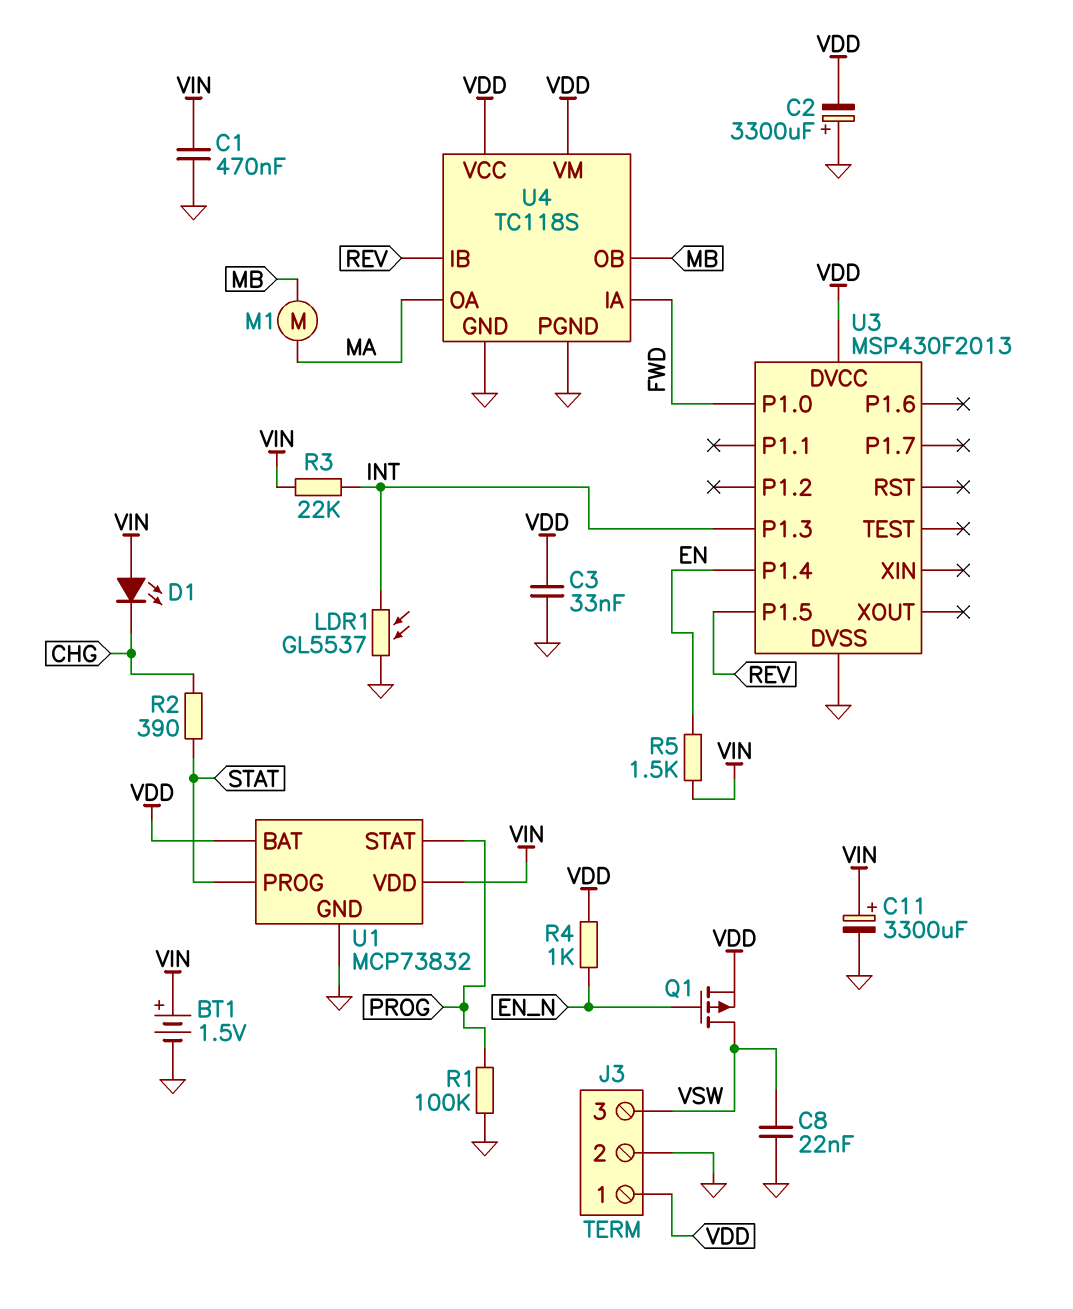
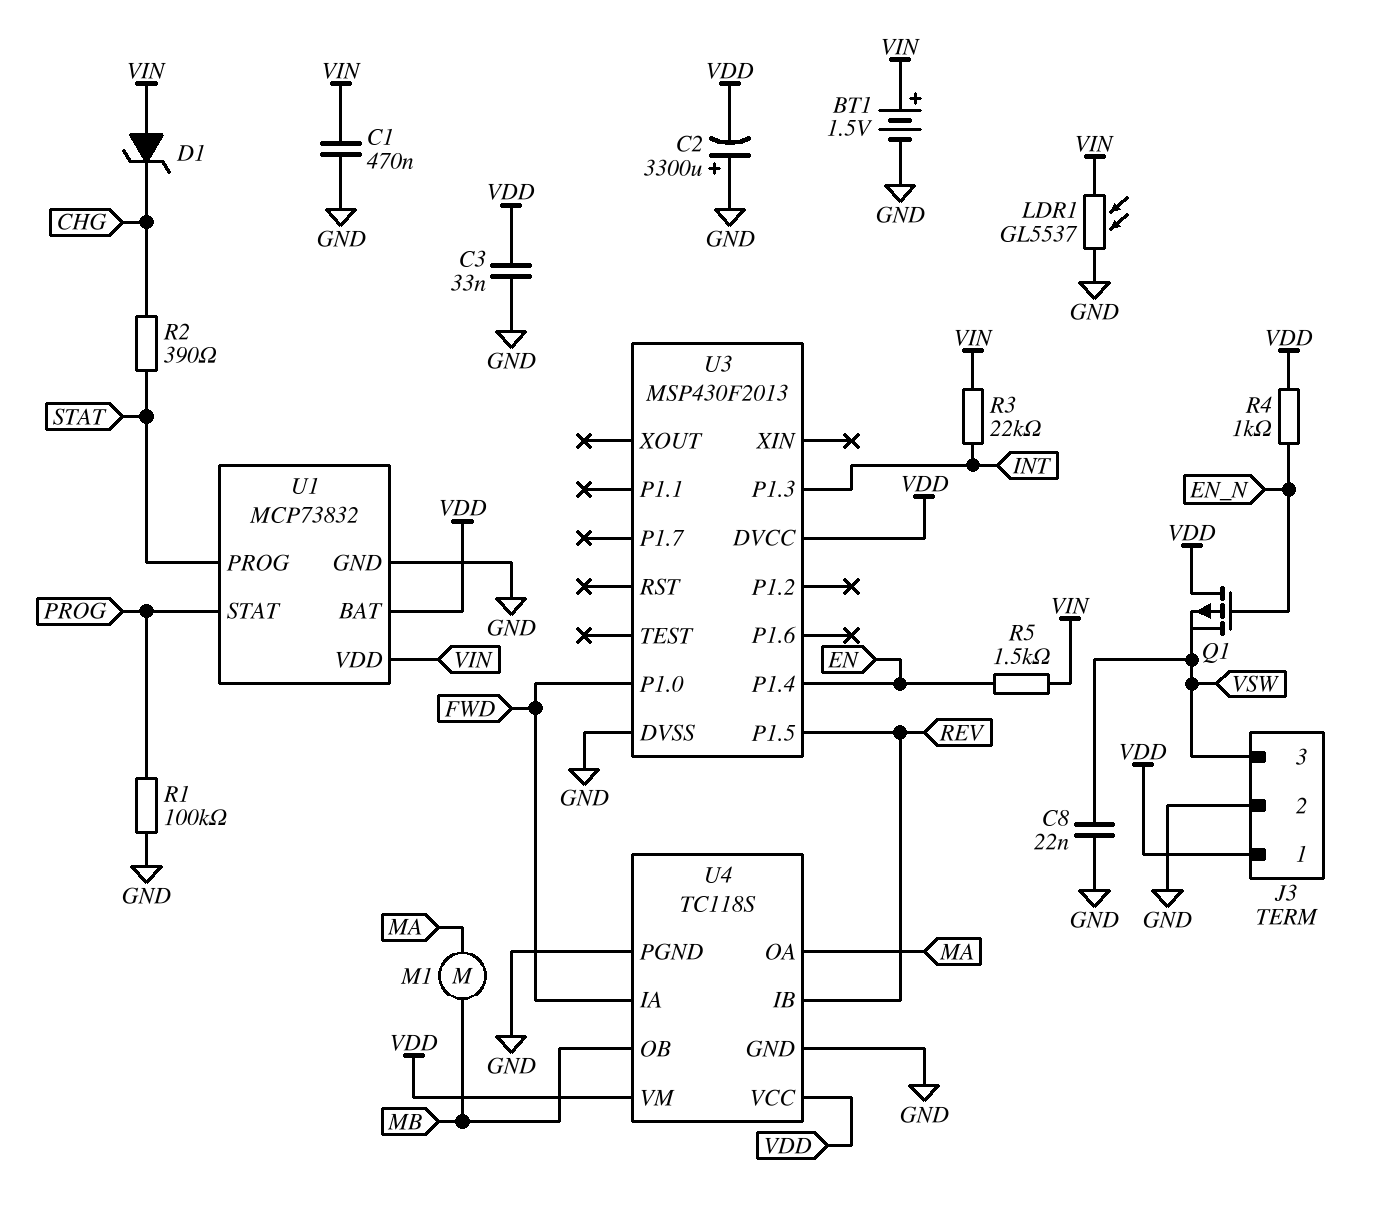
C11: 3300uF (plus VIN, minus GND) -> none
D1: LED (A VIN, K CHG) -> zener (A VIN, K CHG)
LDR1: GL5537 (GND, INT) -> GL5537 (GND, VIN)
Q1: PMOS (G EN_N, D VSW, S VDD) -> PMOS (G EN_N, D VDD, S VSW)

